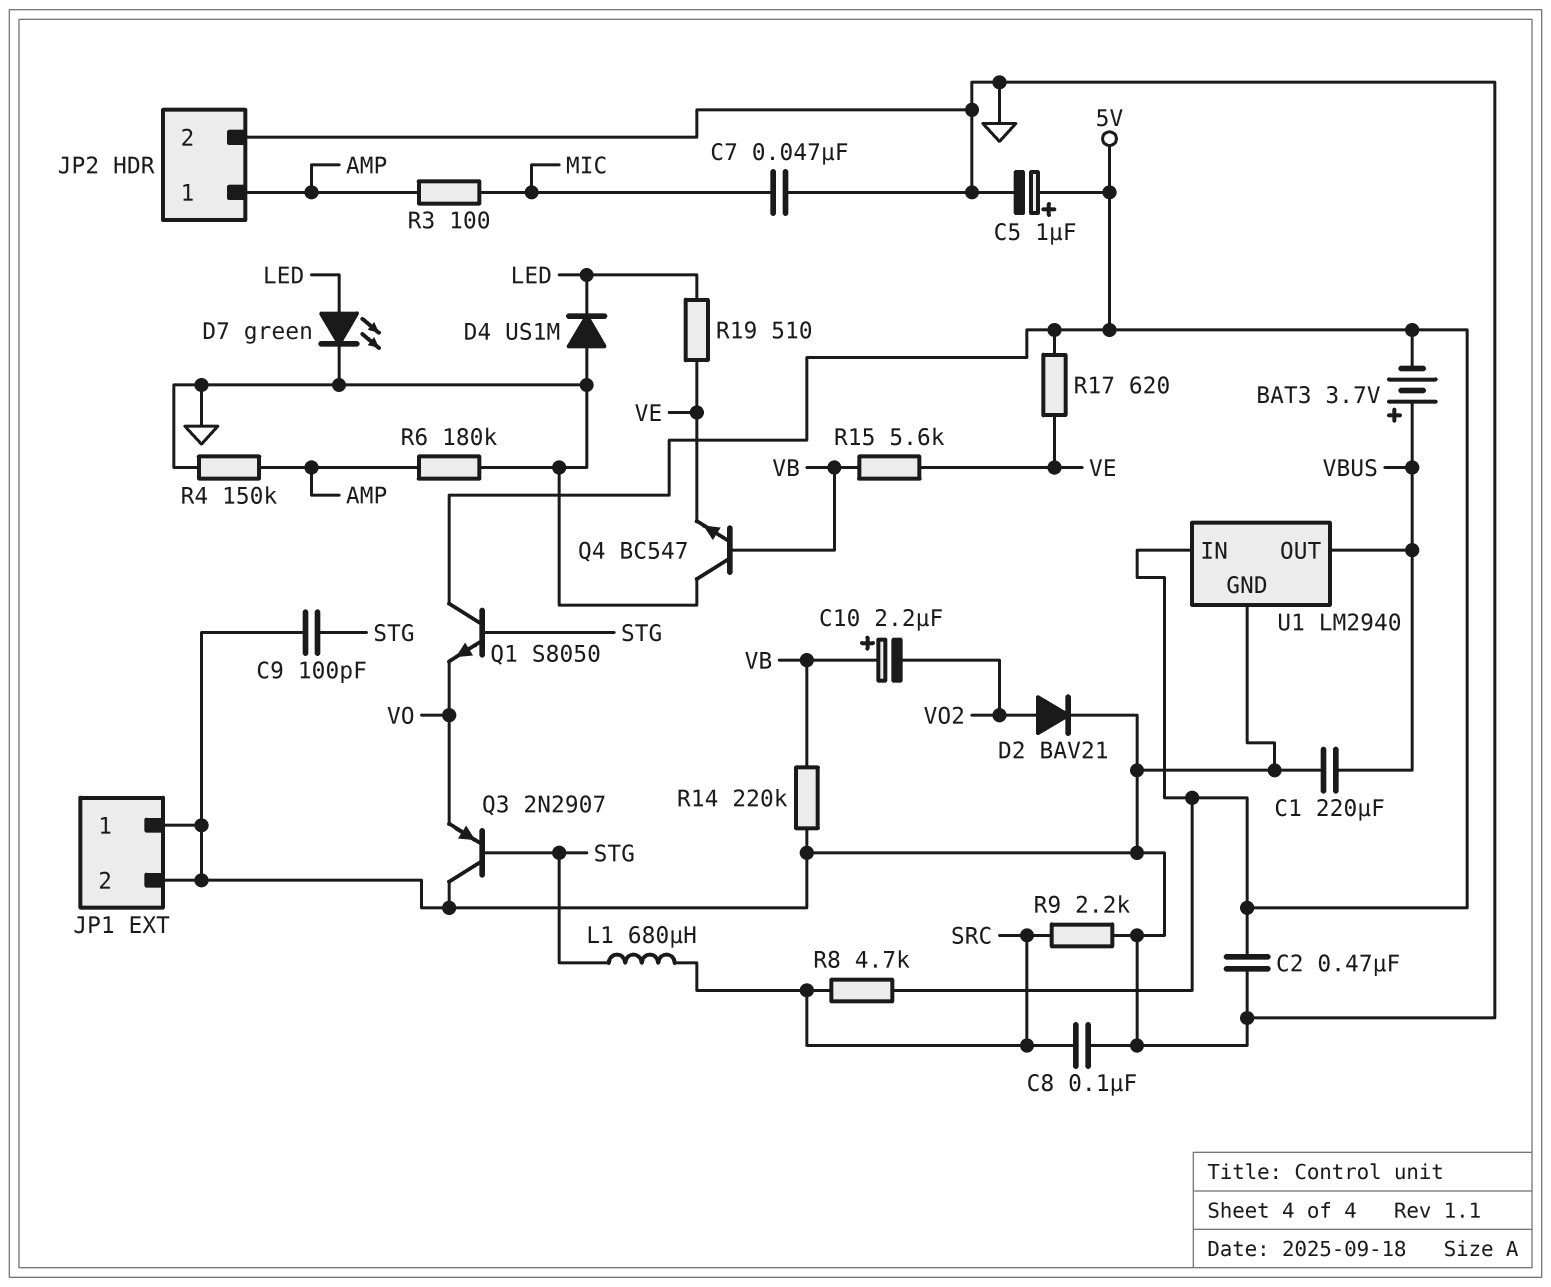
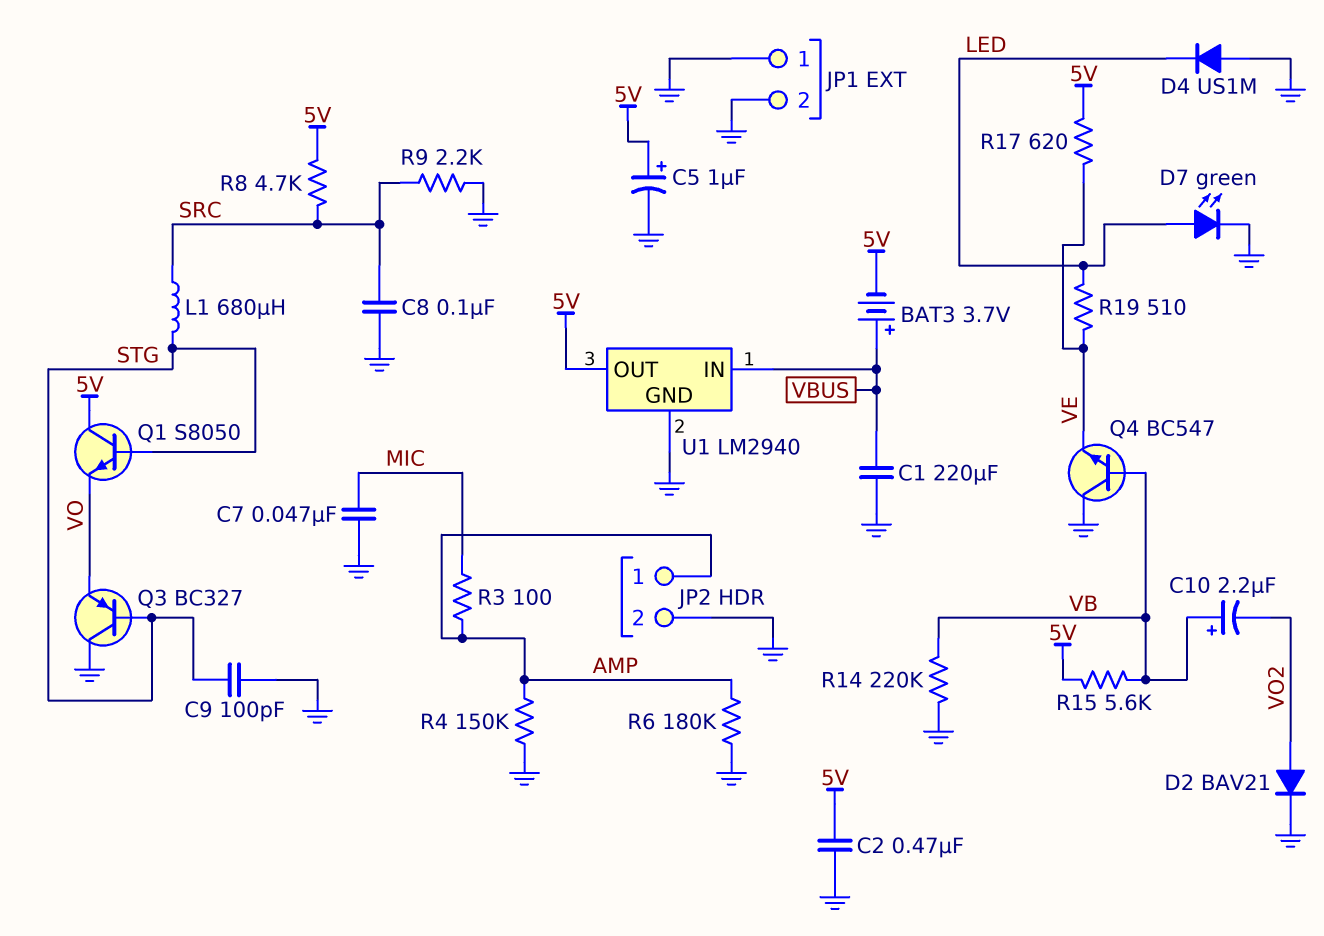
Q3: PNP 2N2907 (B STG, C GND, E VO) -> PNP BC327 (B STG, C GND, E VO)
R15: 5.6k (VB, VE) -> 5.6k (5V, VB)
U1 pin IN: 5V -> VBUS
U1 pin OUT: VBUS -> 5V

